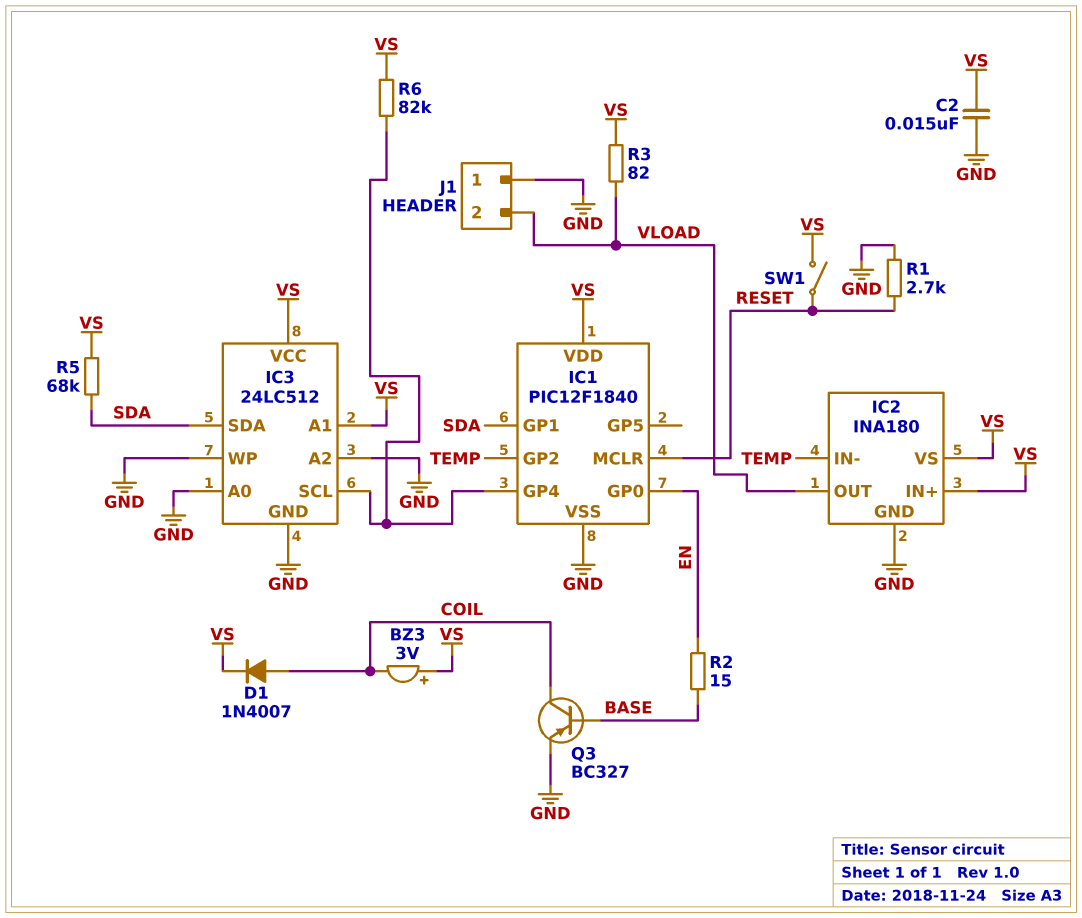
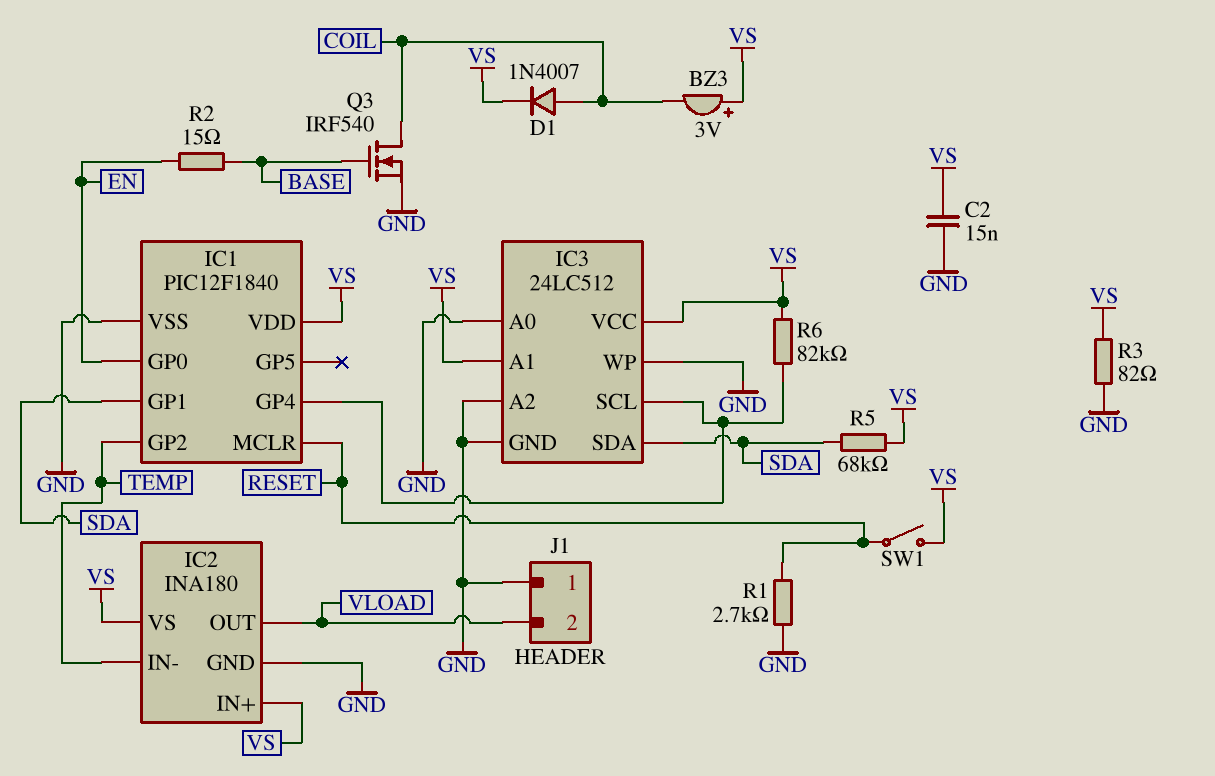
Q3: PNP BC327 (B BASE, C COIL, E GND) -> NMOS IRF540 (G BASE, D COIL, S GND)
R3: 82 (VLOAD, VS) -> 82 (GND, VS)

